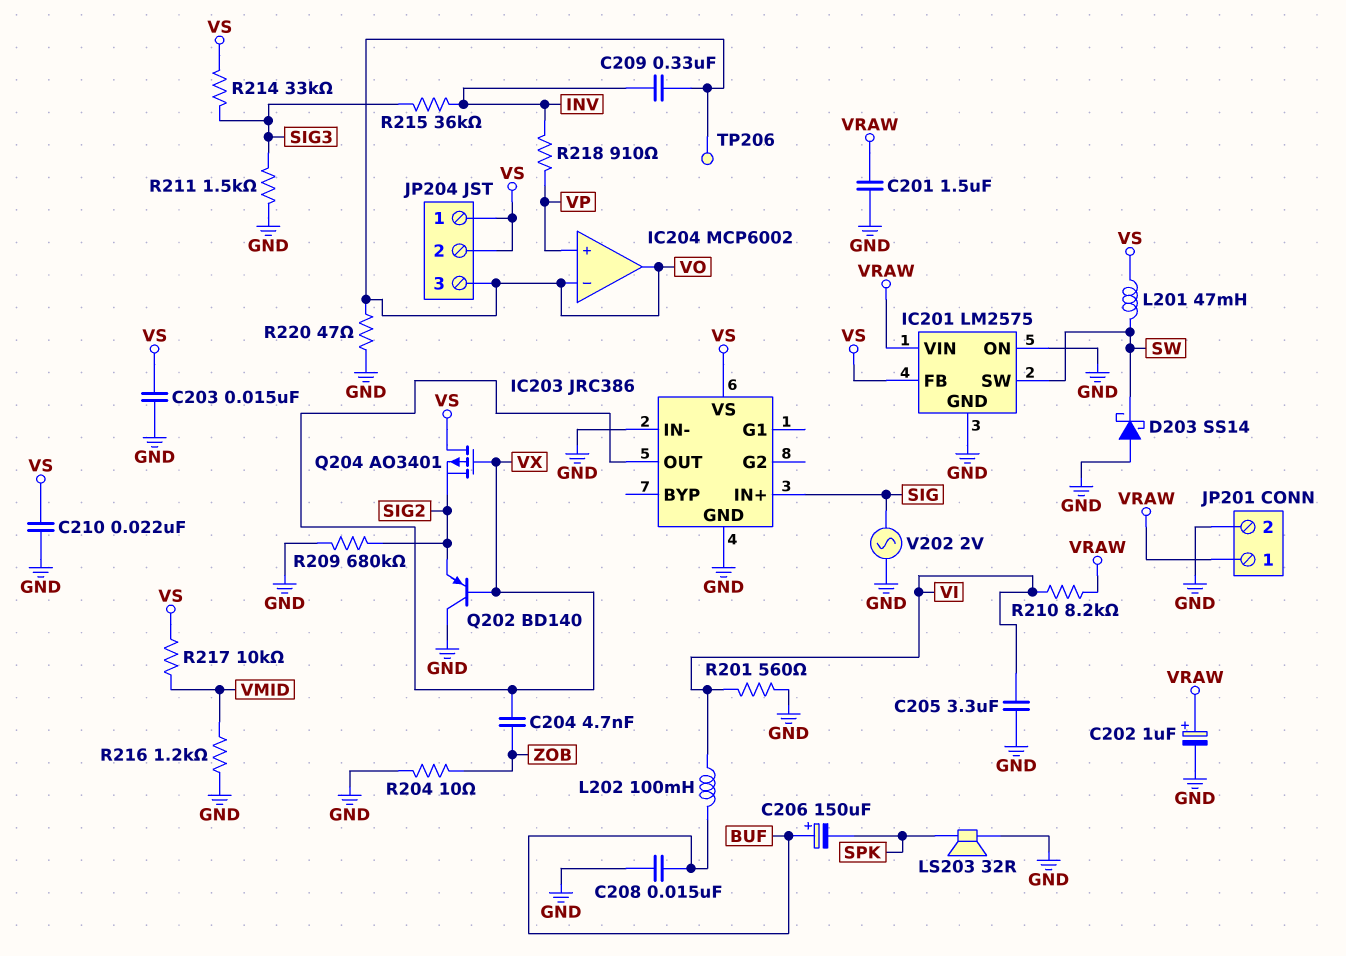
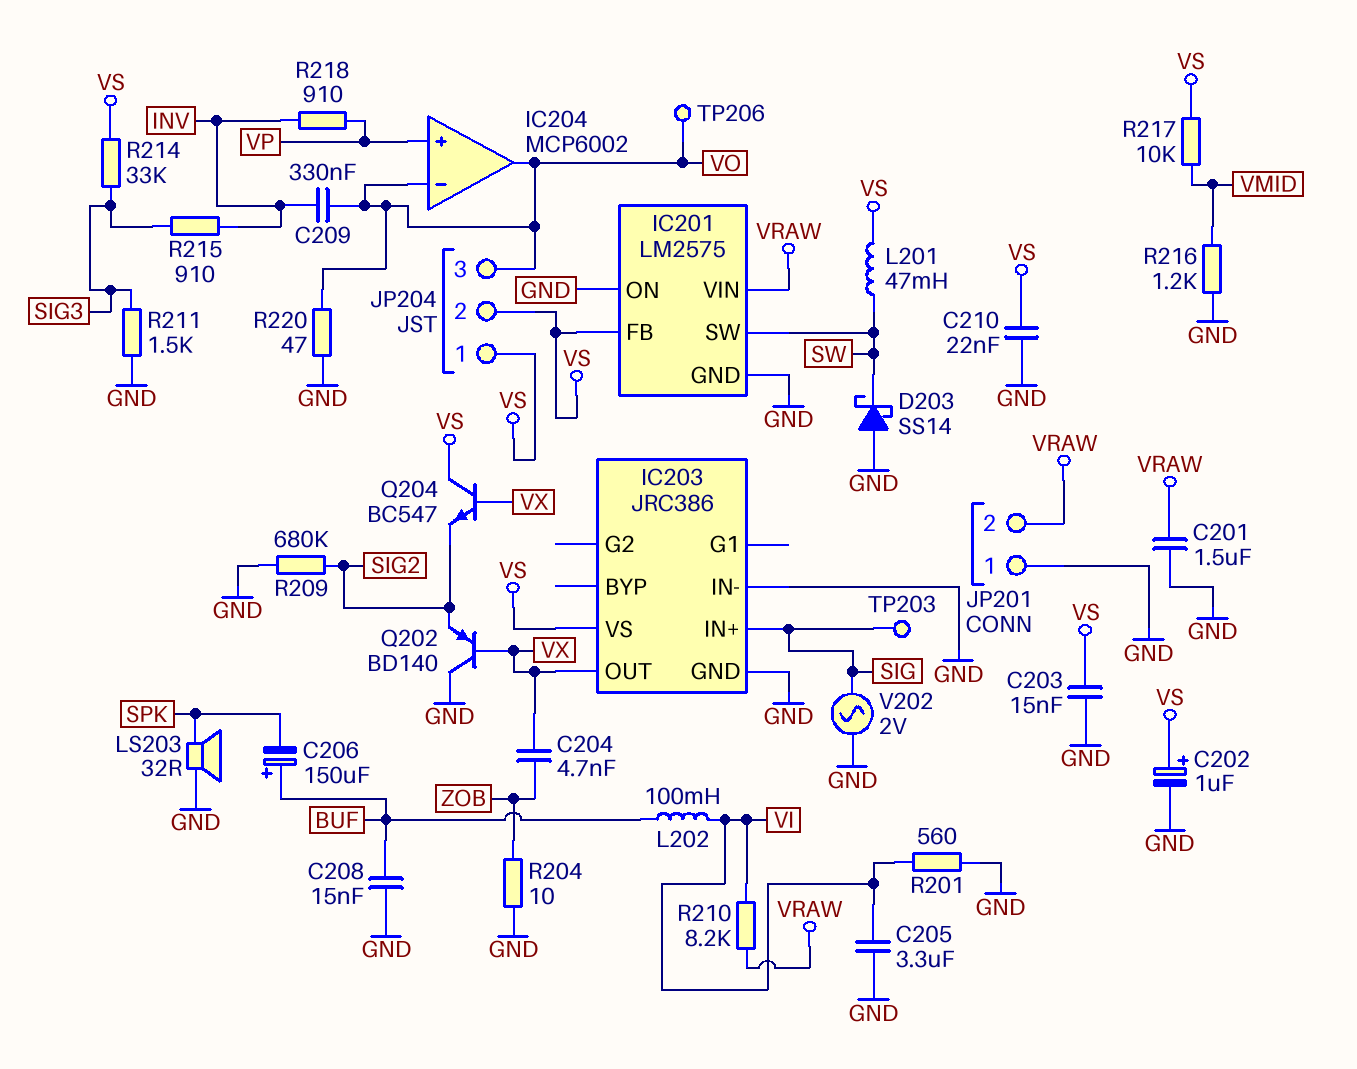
C202: 1uF (plus VRAW, minus GND) -> 1uF (plus VS, minus GND)
JP201 pin 1: VRAW -> GND
JP201 pin 2: GND -> VRAW
Q204: PMOS AO3401 (G VX, D VS, S SIG2) -> NPN BC547 (B VX, C VS, E SIG2)
R215: 36k (INV, SIG3) -> 910 (INV, SIG3)
TP203: none -> test point (SIG)

